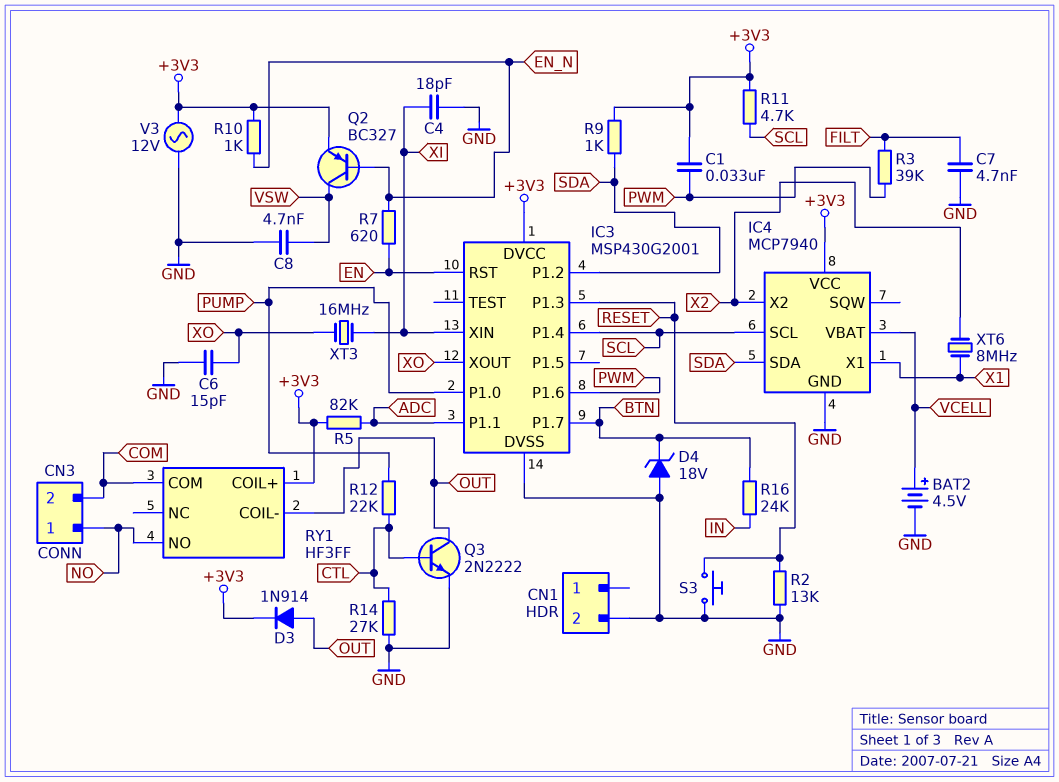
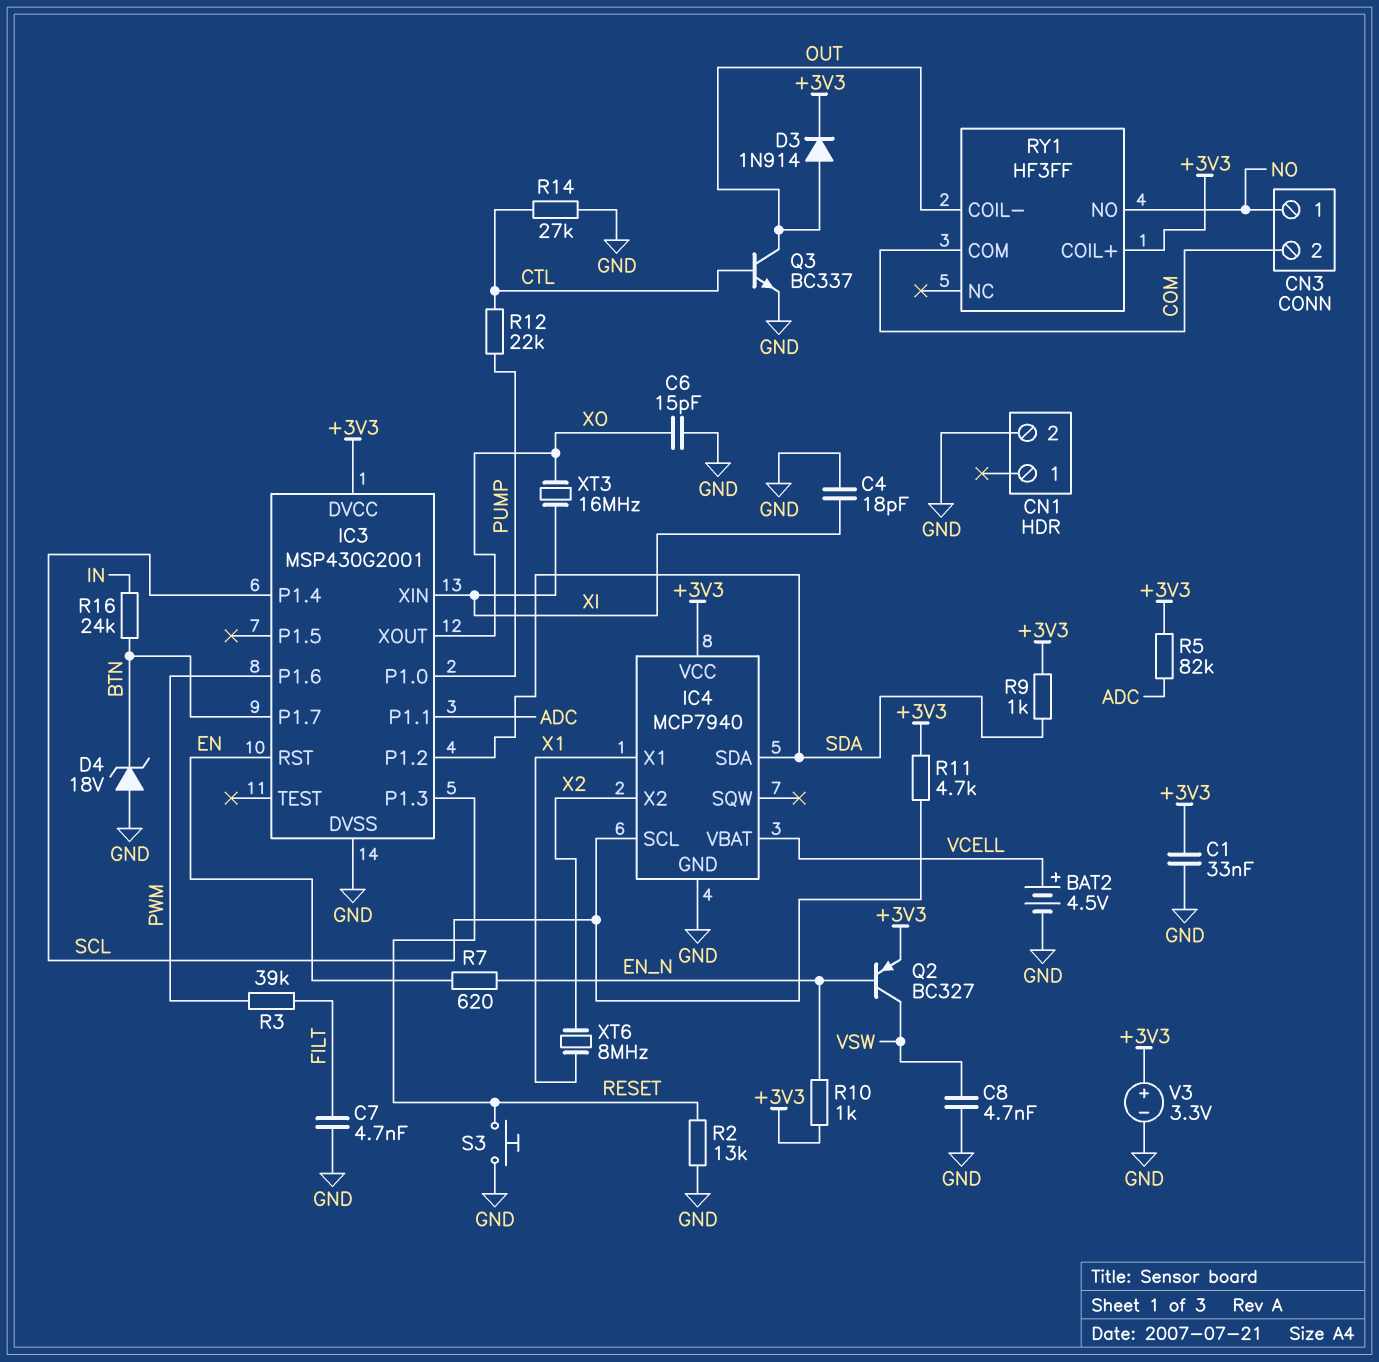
C1: 33nF (+3V3, PWM) -> 33nF (+3V3, GND)
Q3: NPN 2N2222 (B CTL, C OUT, E GND) -> NPN BC337 (B CTL, C OUT, E GND)
V3: AC 12V (+3V3, GND) -> 3.3V (plus +3V3, minus GND)

